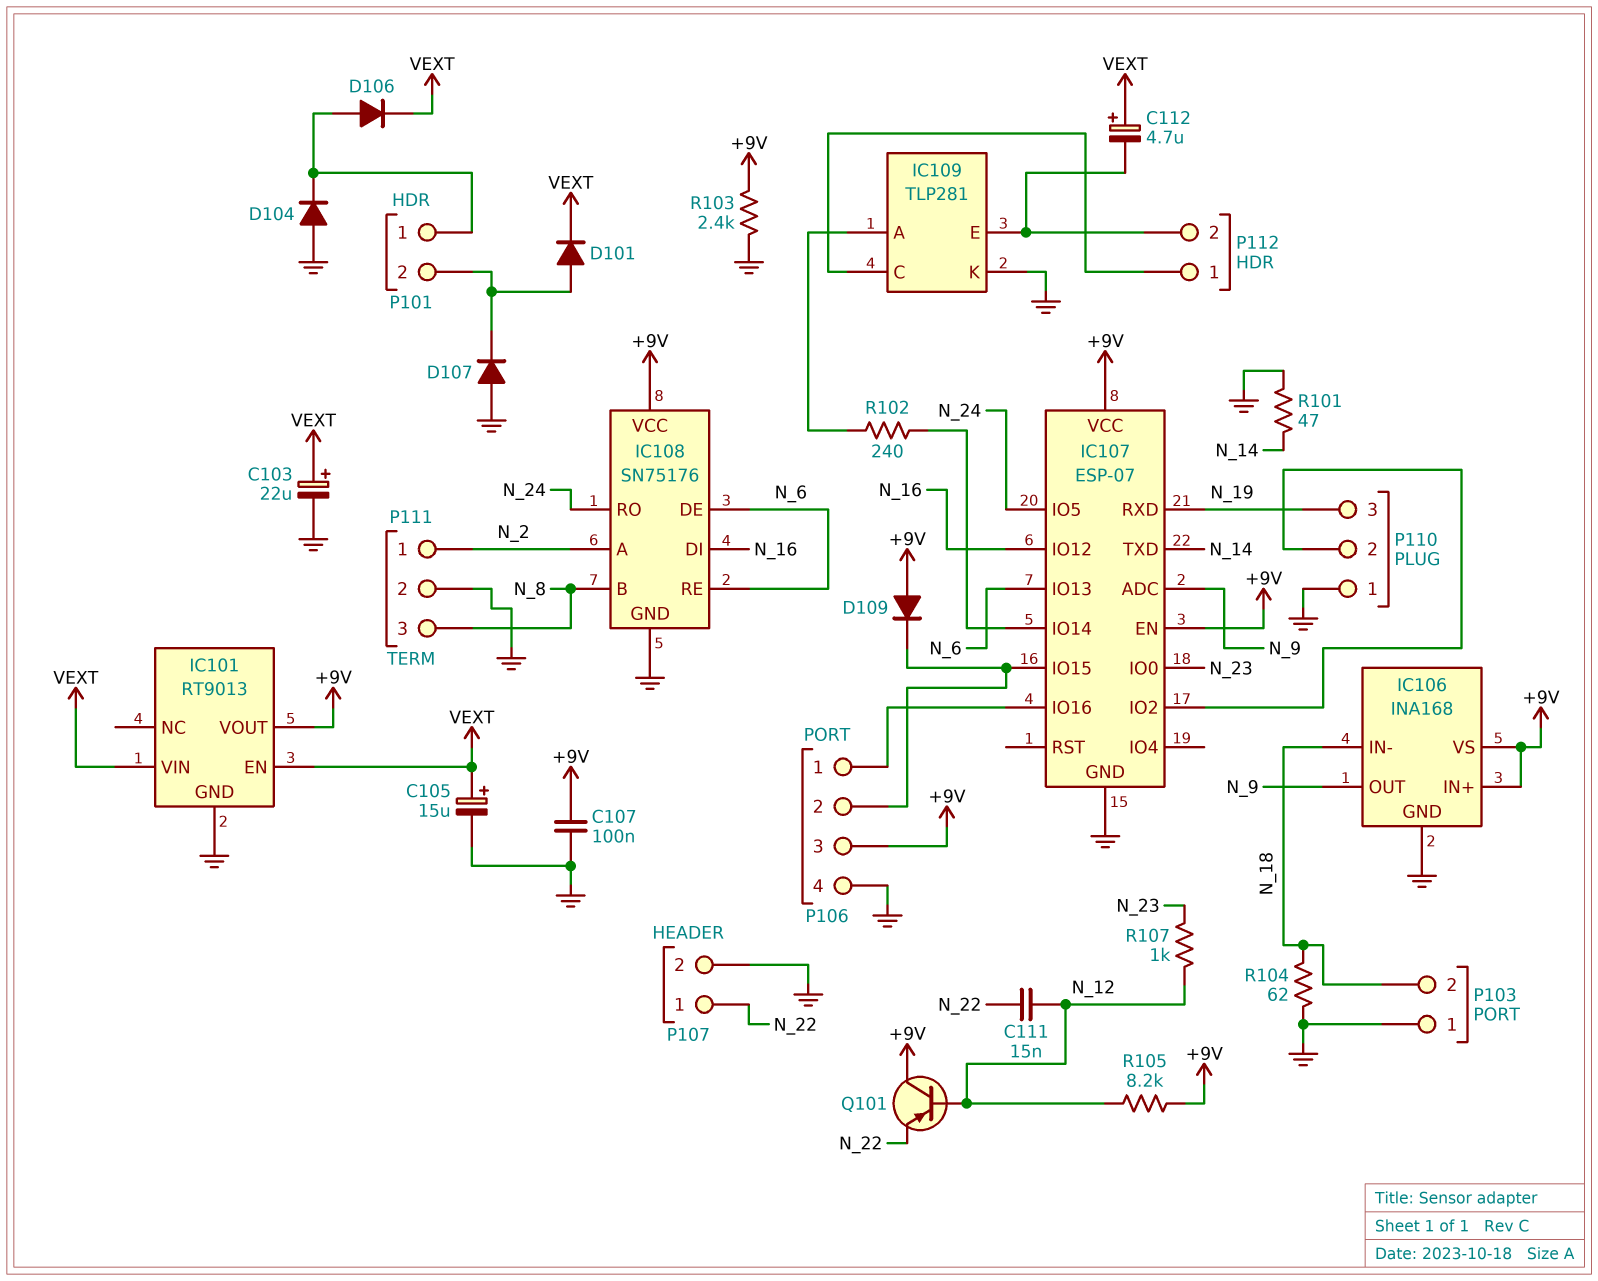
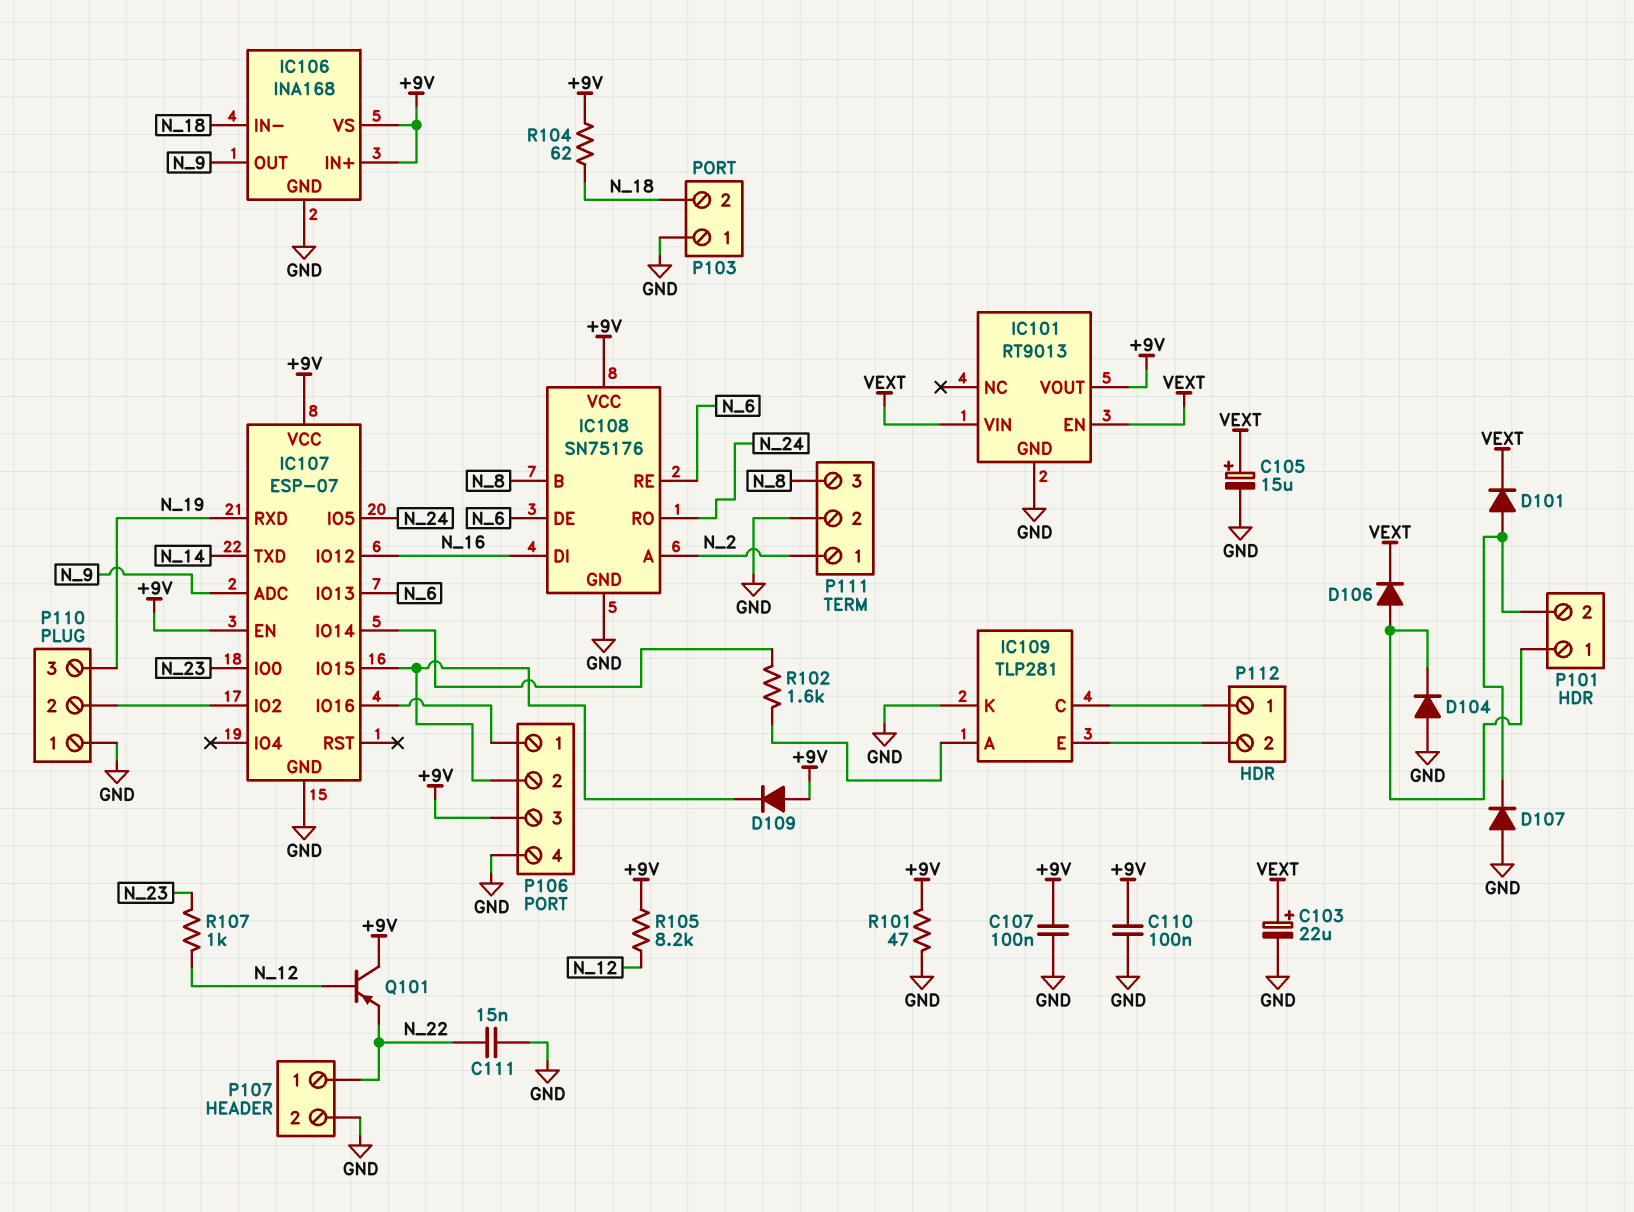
C110: none -> 100nF (+9V, GND)
C111: 15nF (N_12, N_22) -> 15nF (GND, N_22)
C112: 4.7uF (plus VEXT, minus IC109/E) -> none
R101: 47 (GND, N_14) -> 47 (+9V, GND)
R102: 240 (IC107/IO14, IC109/A) -> 1.6k (IC107/IO14, IC109/A)
R103: 2.4k (+9V, GND) -> none
R104: 62 (GND, N_18) -> 62 (+9V, N_18)

